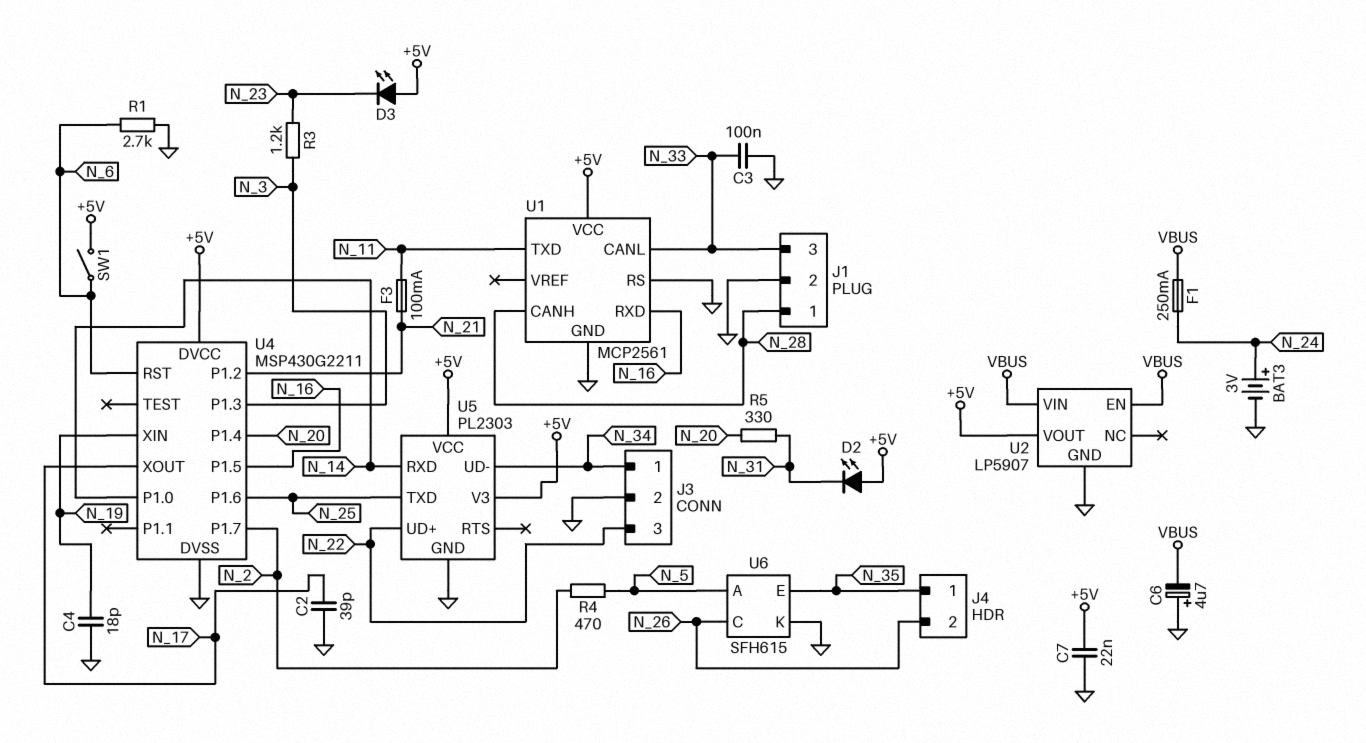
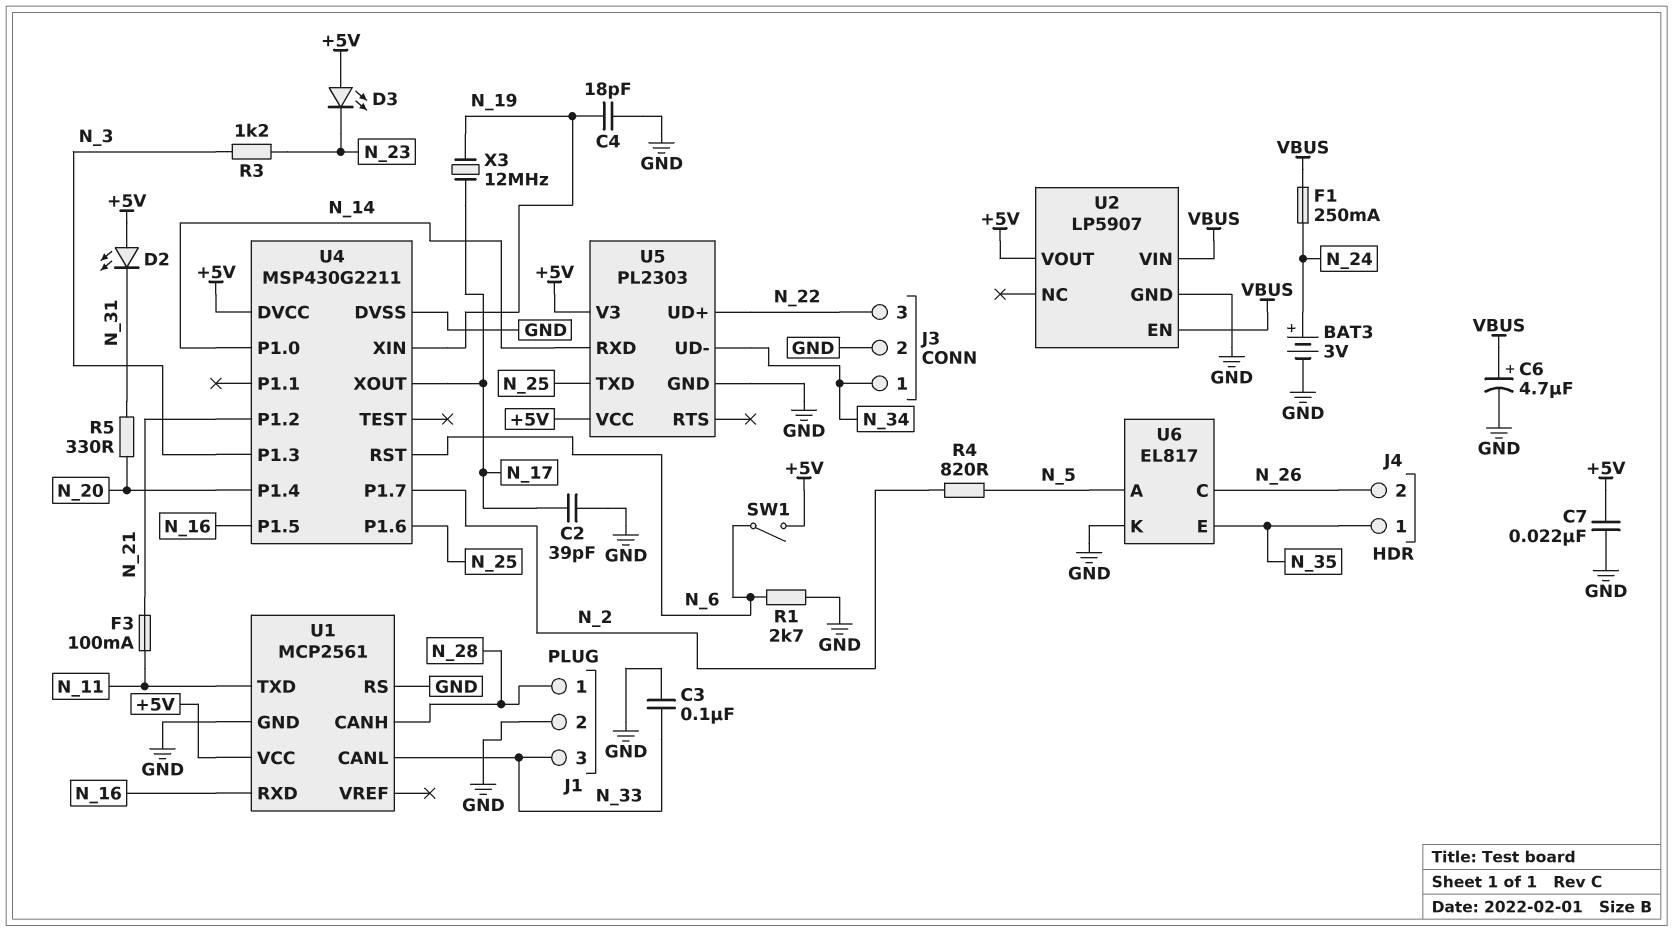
C6: 4.7uF (plus GND, minus VBUS) -> 4.7uF (plus VBUS, minus GND)
R4: 470 (N_2, N_5) -> 820 (N_2, N_5)
U6: SFH615 -> EL817
X3: none -> 12MHz (N_17, N_19)

